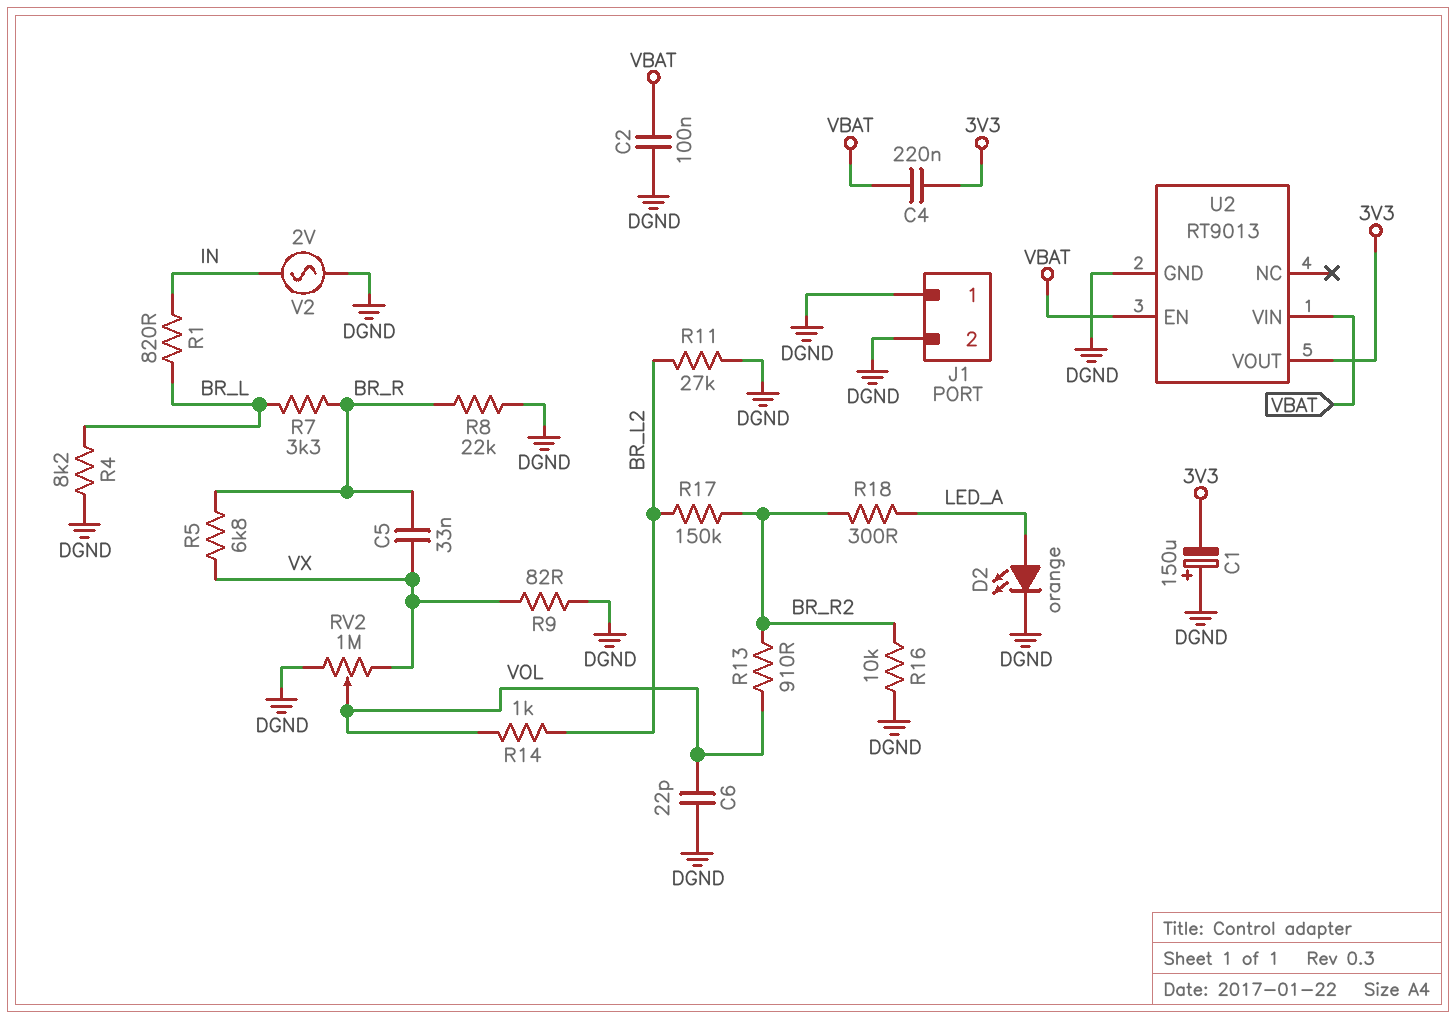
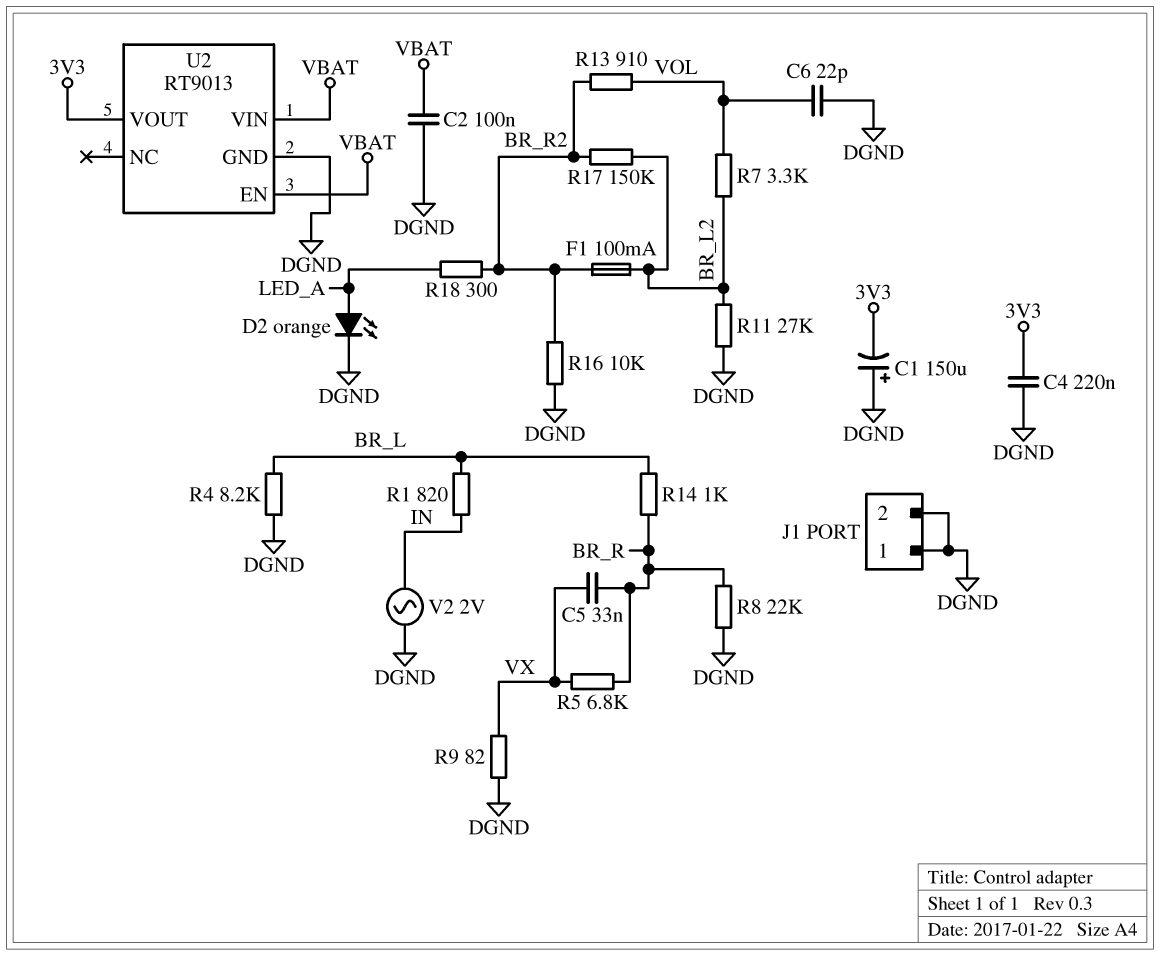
C4: 220nF (3V3, VBAT) -> 220nF (3V3, DGND)
F1: none -> 100mA (BR_L2, BR_R2)
R7: 3.3k (BR_L, BR_R) -> 3.3k (BR_L2, VOL)
R14: 1k (BR_L2, VOL) -> 1k (BR_L, BR_R)
RV2: 1M (DGND, VX, wiper VOL) -> none

